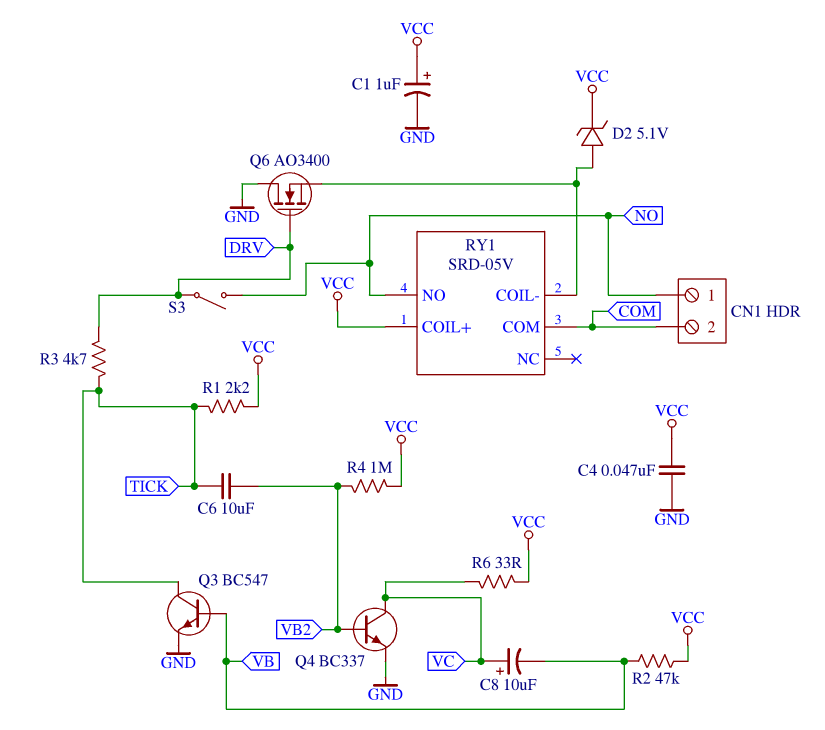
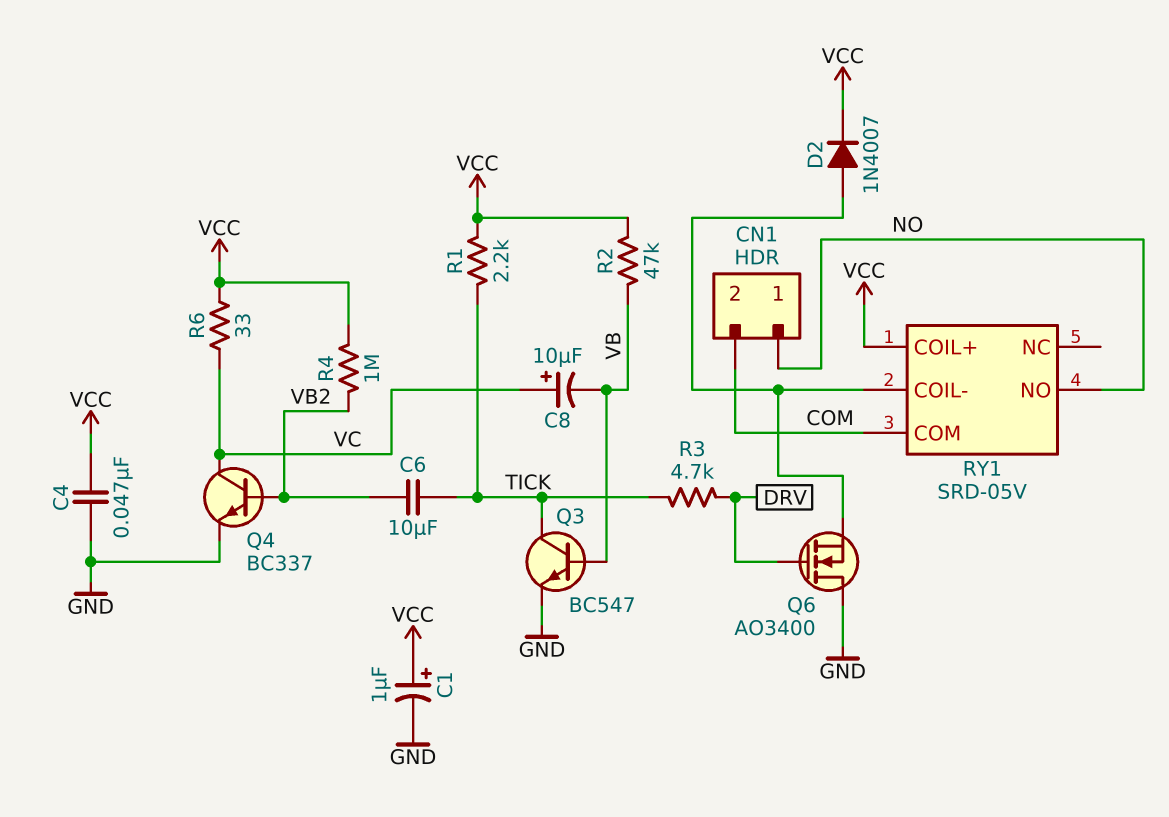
D2: zener 5.1V (A RY1/COIL-, K VCC) -> diode 1N4007 (A RY1/COIL-, K VCC)
S3: switch (DRV, NO) -> none

